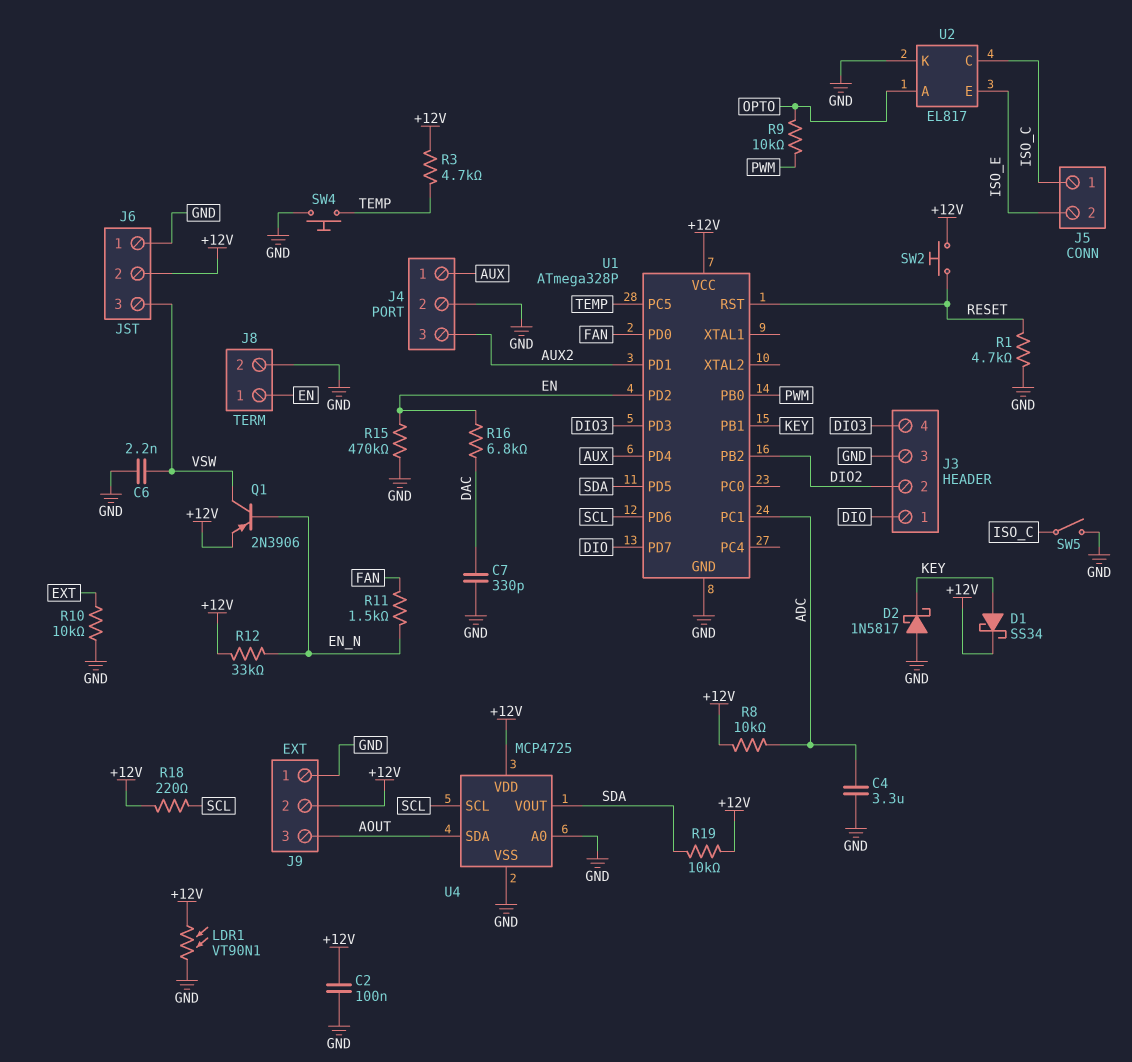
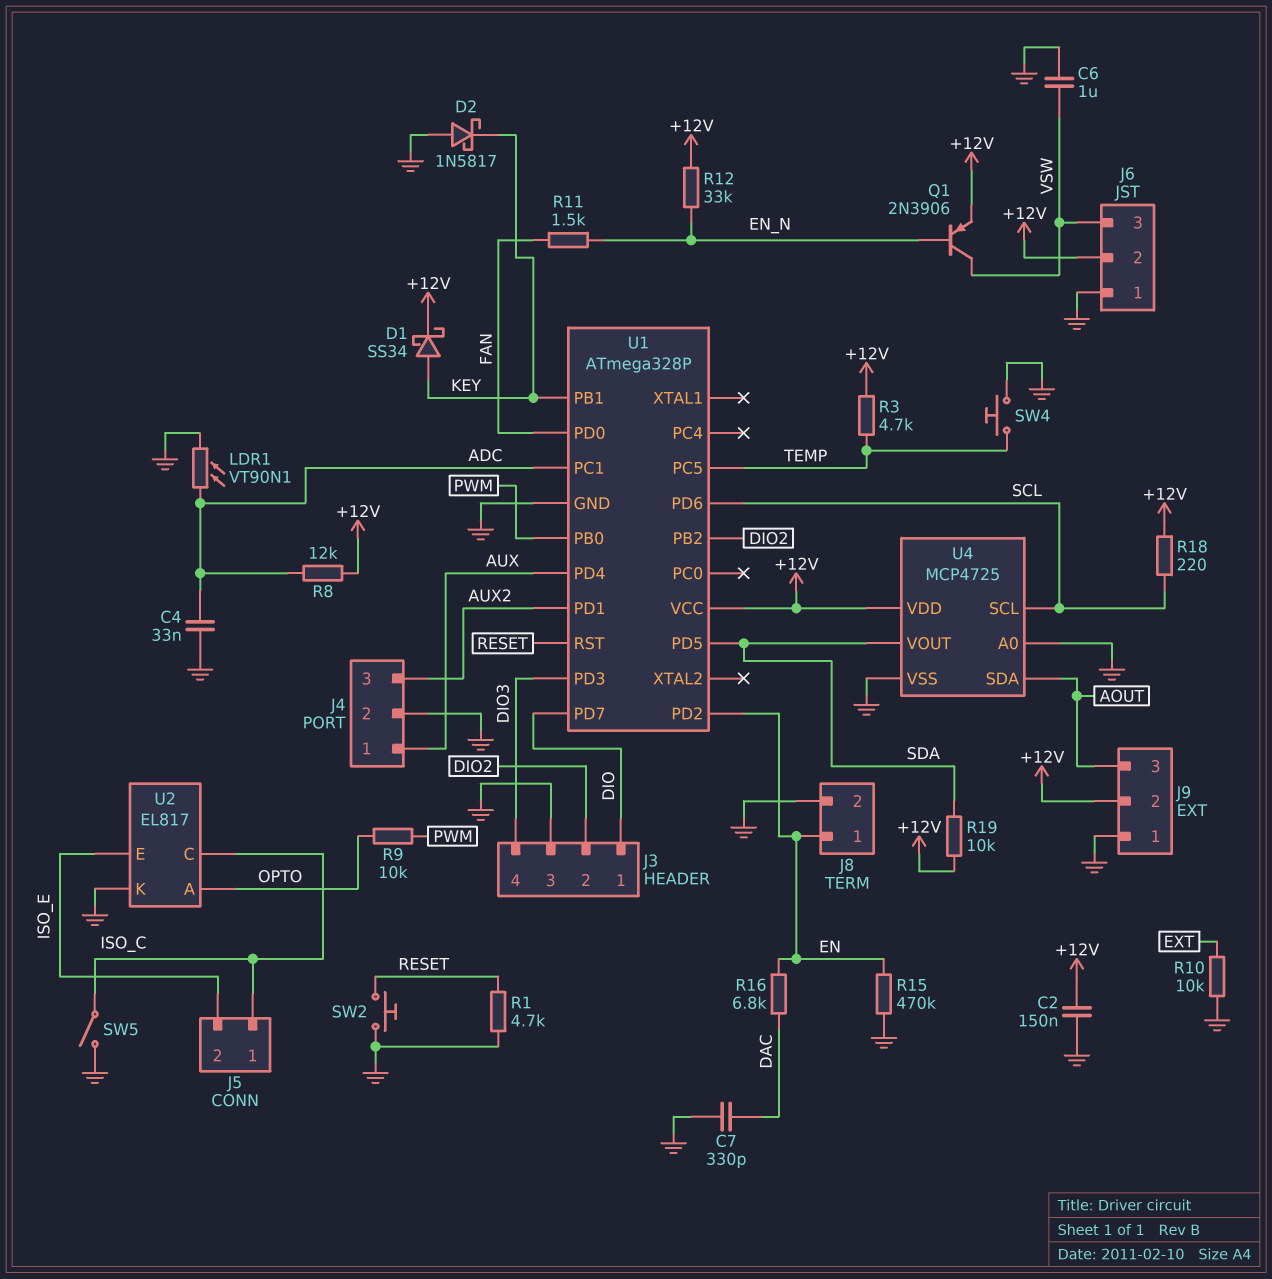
C2: 100nF (+12V, GND) -> 150nF (+12V, GND)
C4: 3.3uF (ADC, GND) -> 33nF (ADC, GND)
C6: 2.2nF (GND, VSW) -> 1uF (GND, VSW)
LDR1: VT90N1 (+12V, GND) -> VT90N1 (ADC, GND)
R8: 10k (+12V, ADC) -> 12k (+12V, ADC)
SW2: button (+12V, RESET) -> button (GND, RESET)

